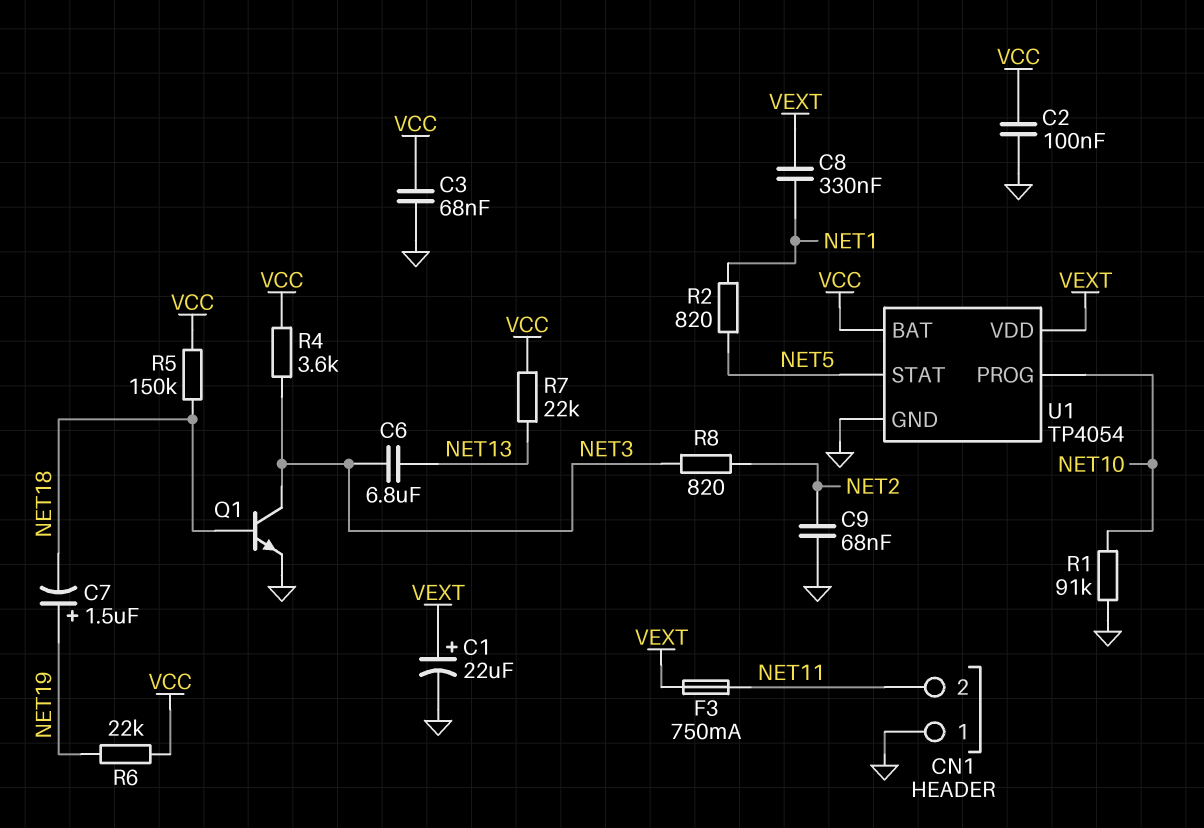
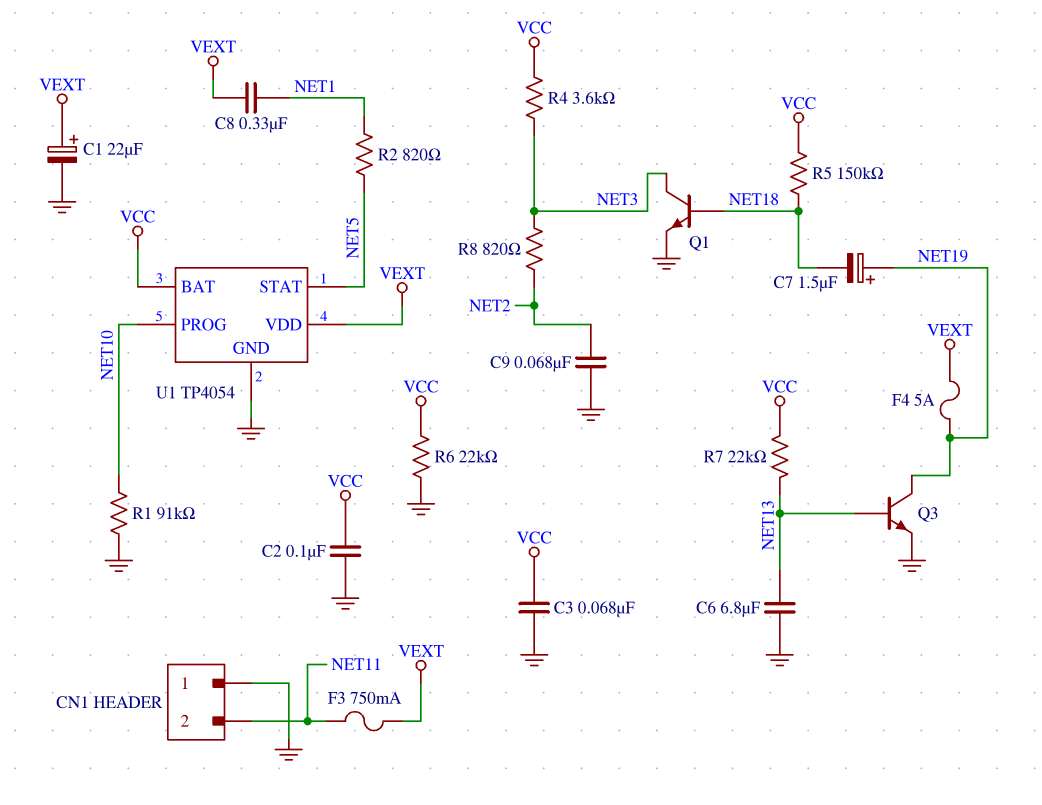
C6: 6.8uF (NET3, NET13) -> 6.8uF (GND, NET13)
F4: none -> 5A (NET19, VEXT)
Q3: none -> NPN (B NET13, C NET19, E GND)
R6: 22k (NET19, VCC) -> 22k (GND, VCC)

